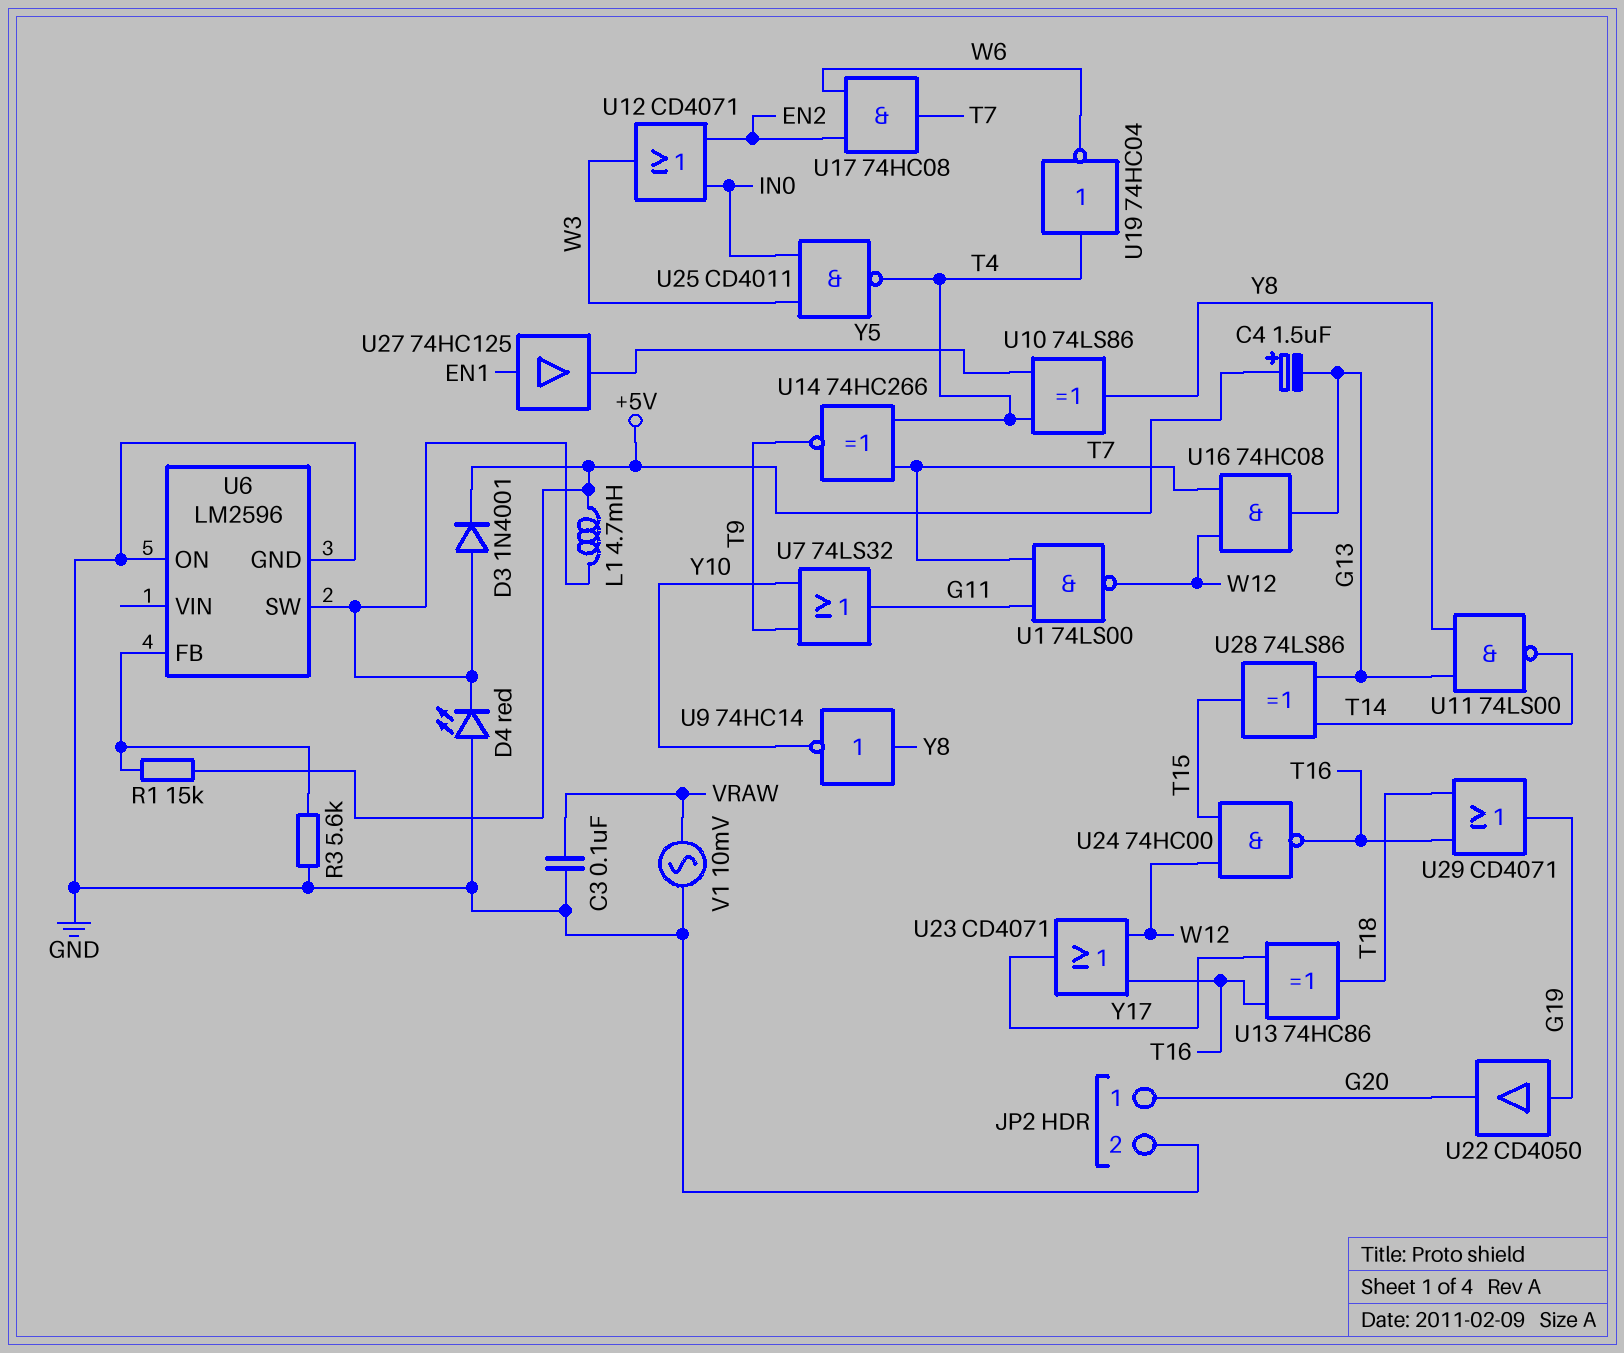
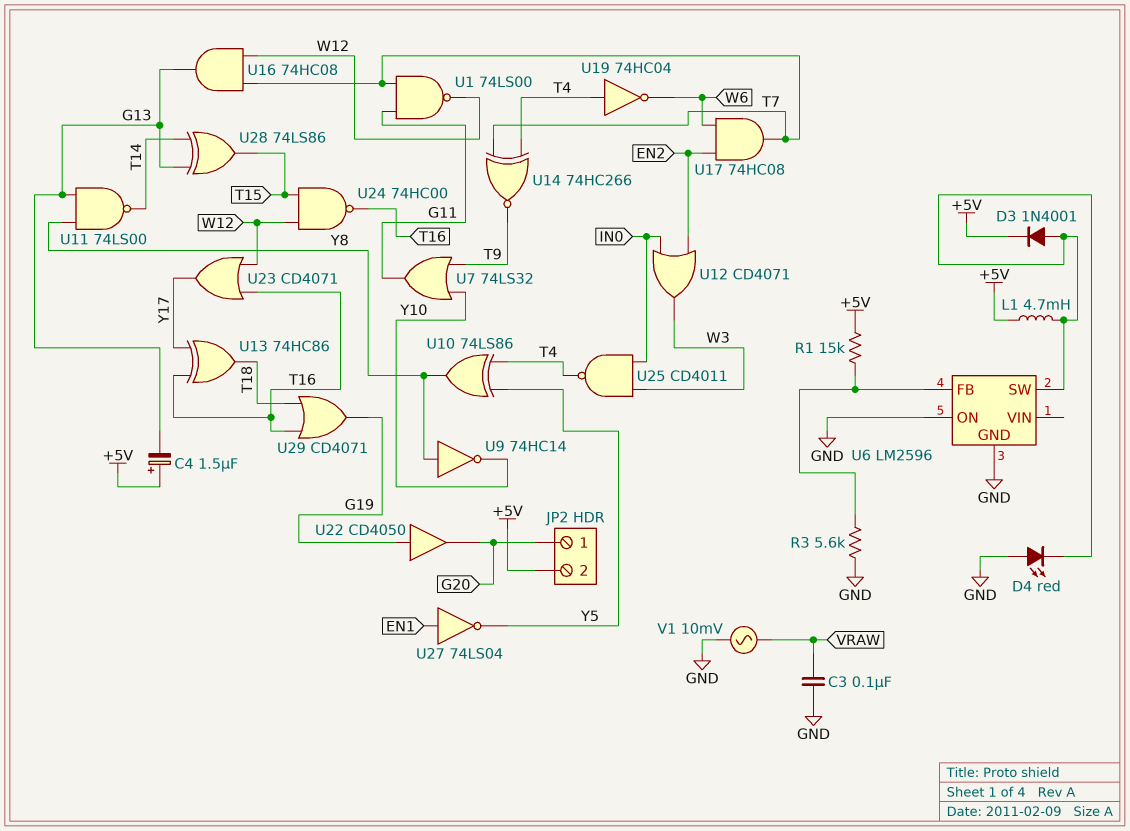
JP2 pin 2: GND -> +5V
U27: buffer 74HC125 (in EN1, out Y5) -> NOT 74LS04 (in EN1, out Y5)

